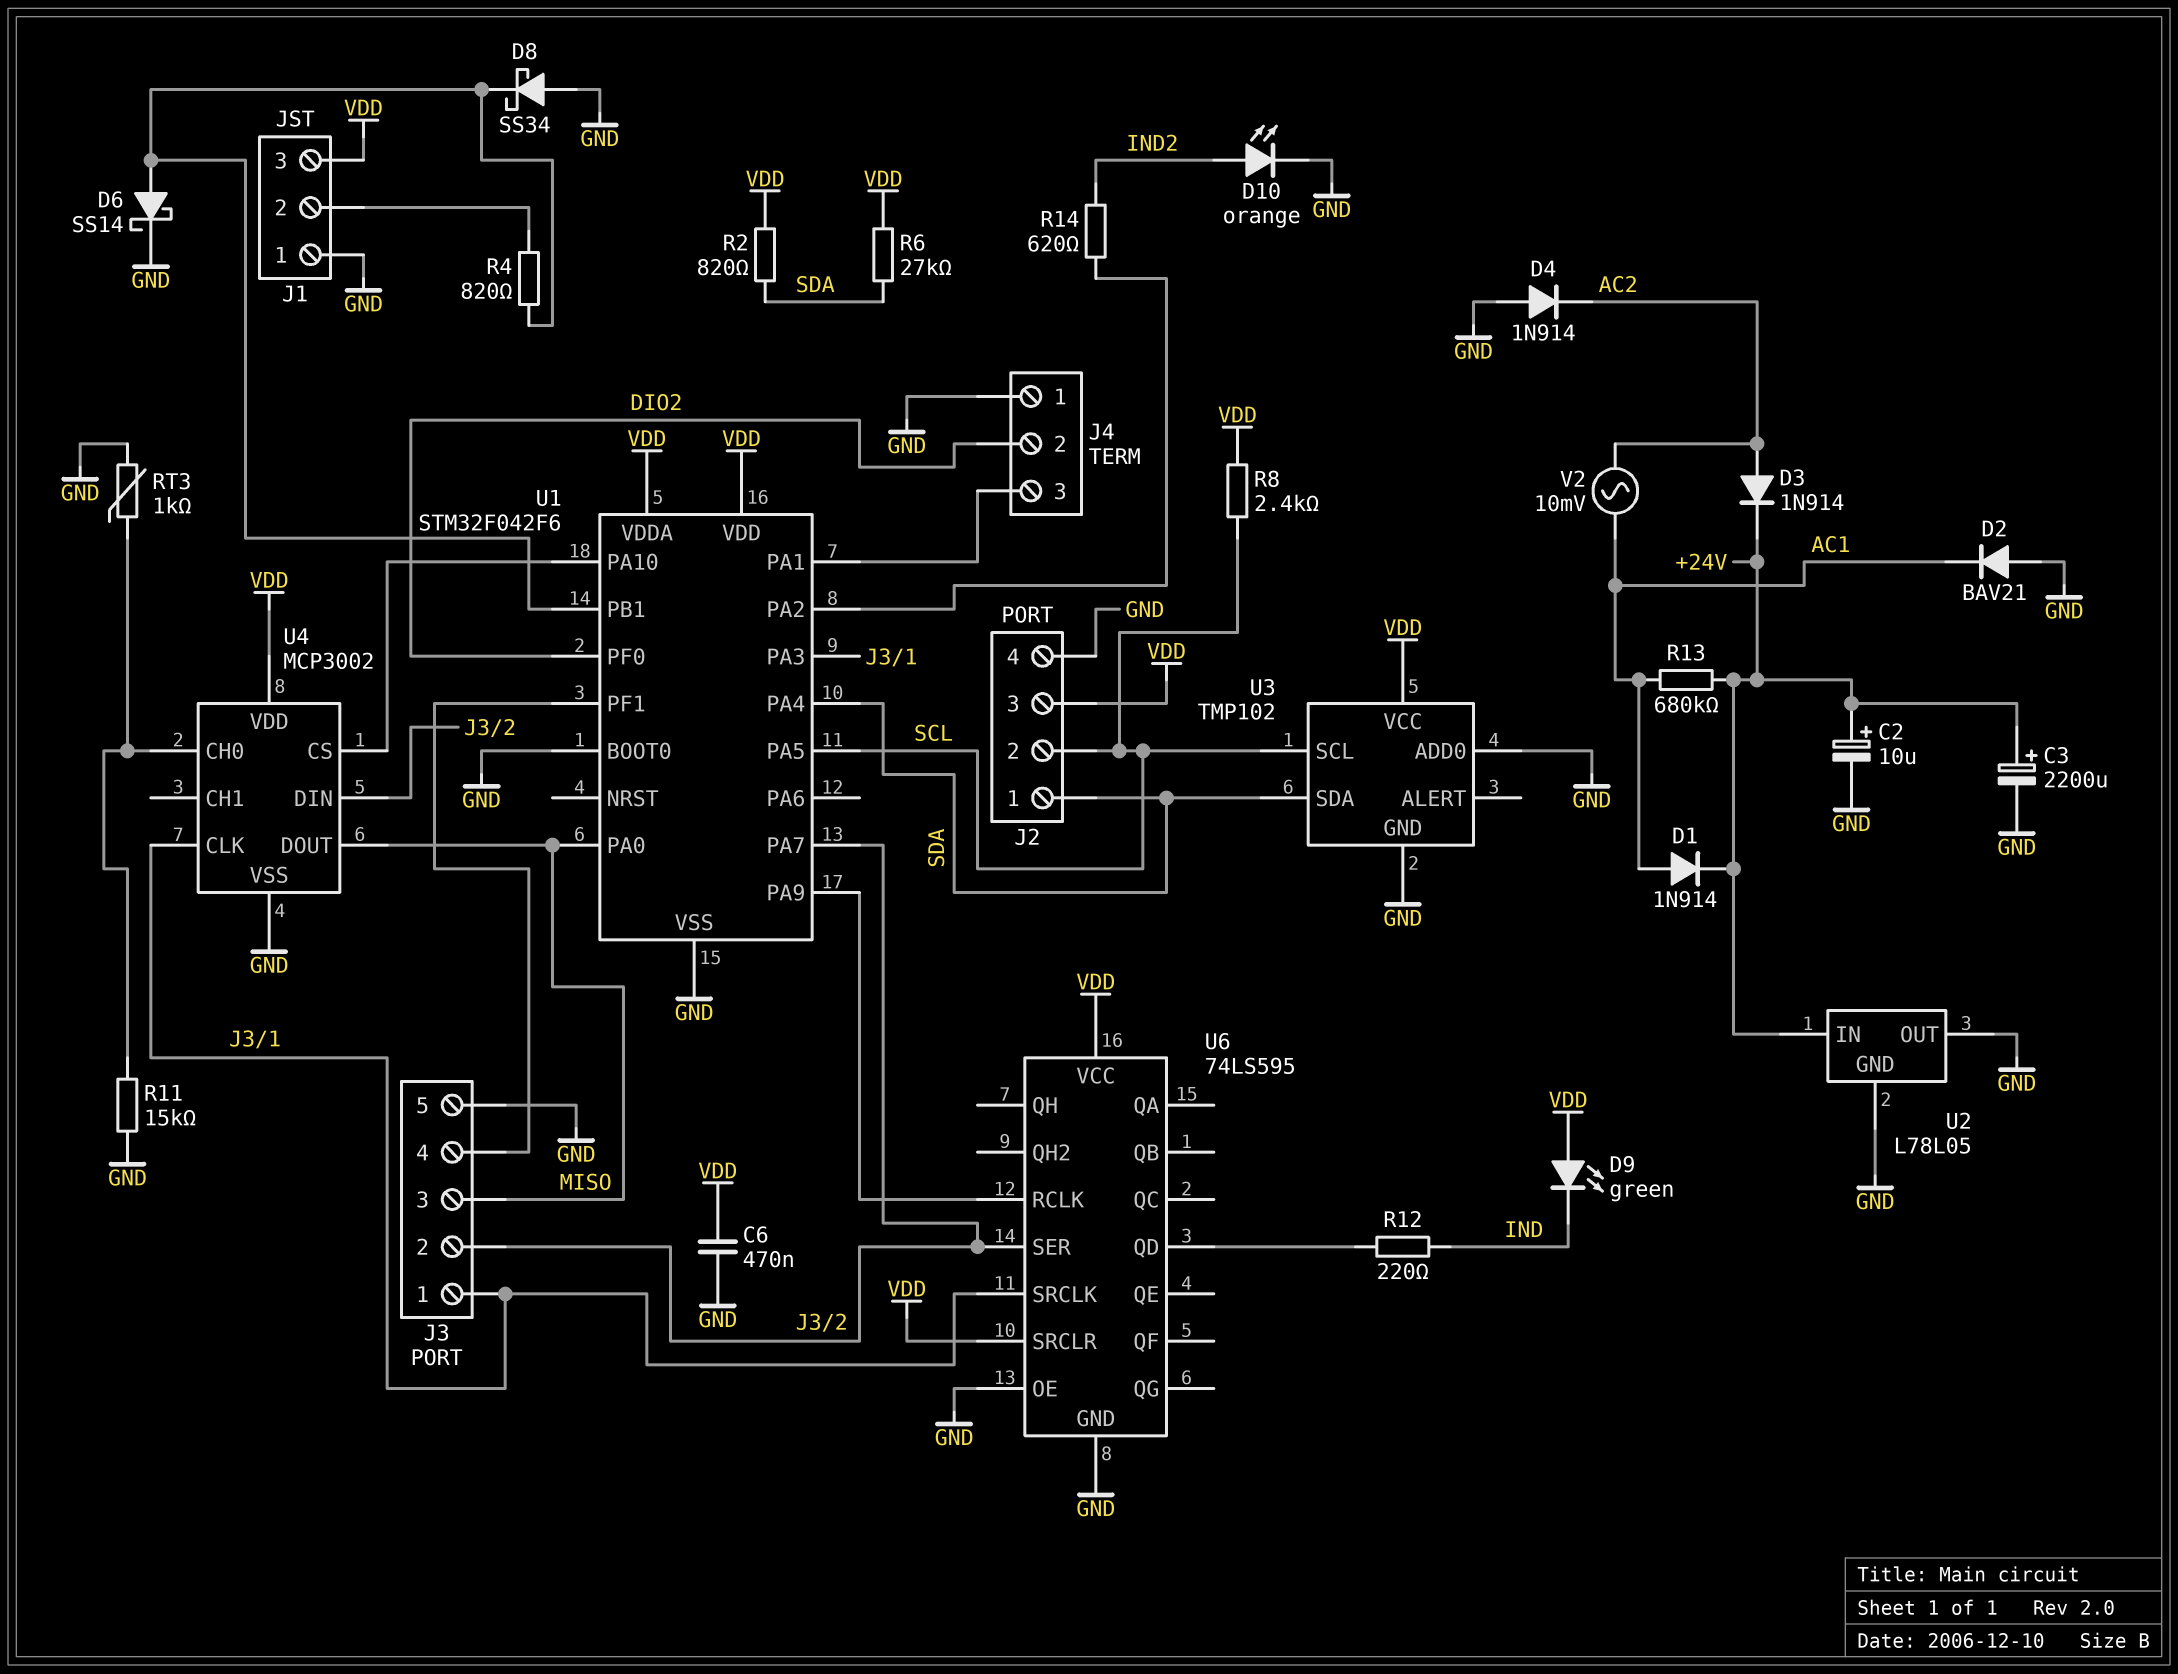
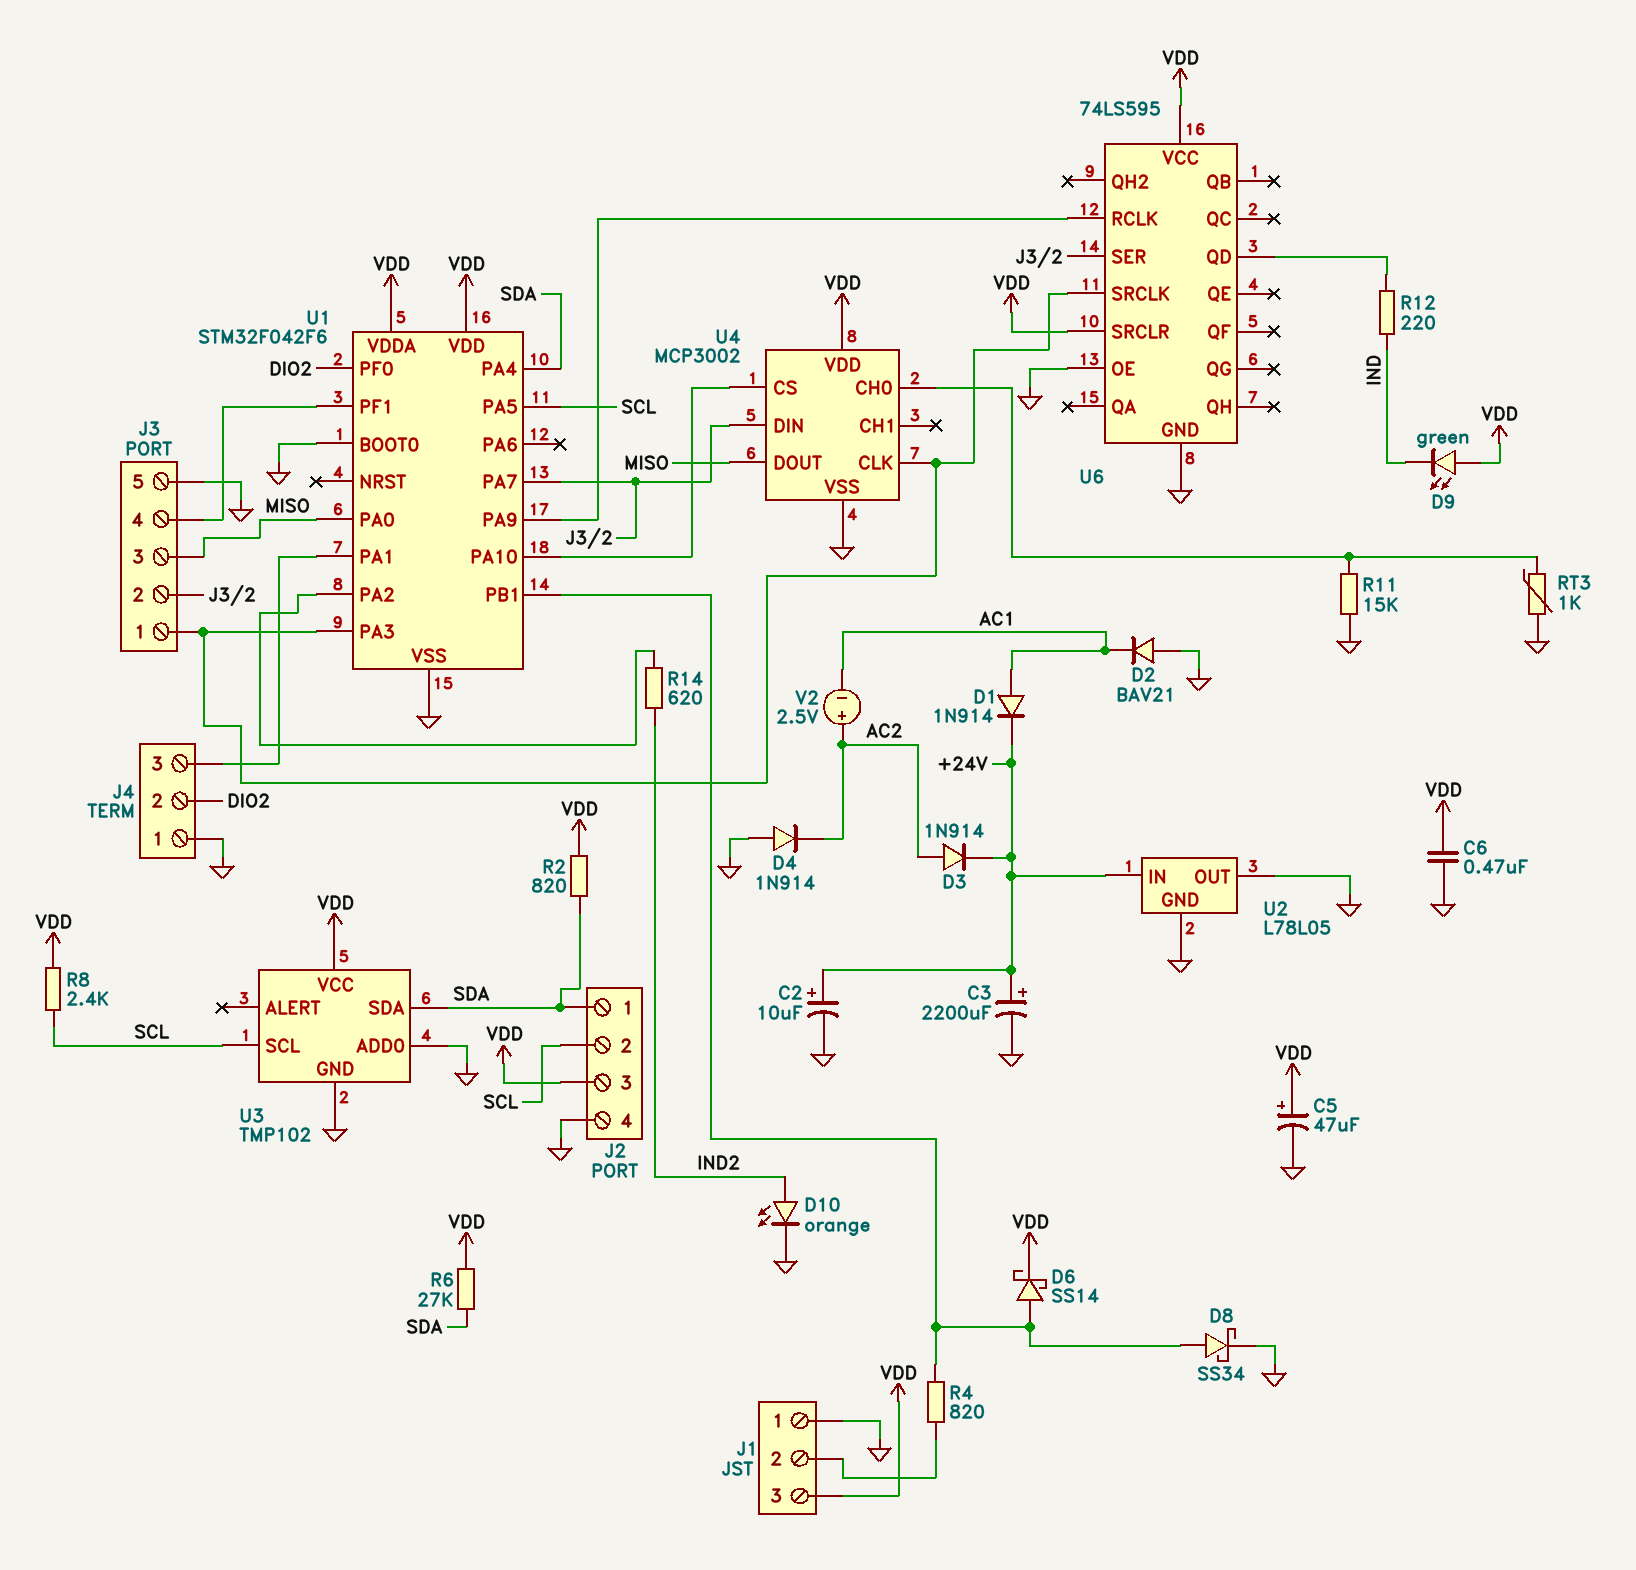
C5: none -> 47uF (plus VDD, minus GND)
D6: schottky SS14 (A U1/PB1, K GND) -> schottky SS14 (A U1/PB1, K VDD)
D8: schottky SS34 (A GND, K U1/PB1) -> schottky SS34 (A U1/PB1, K GND)
R13: 680k (+24V, AC1) -> none
V2: AC 10mV (AC1, AC2) -> 2.5V (plus AC2, minus AC1)

